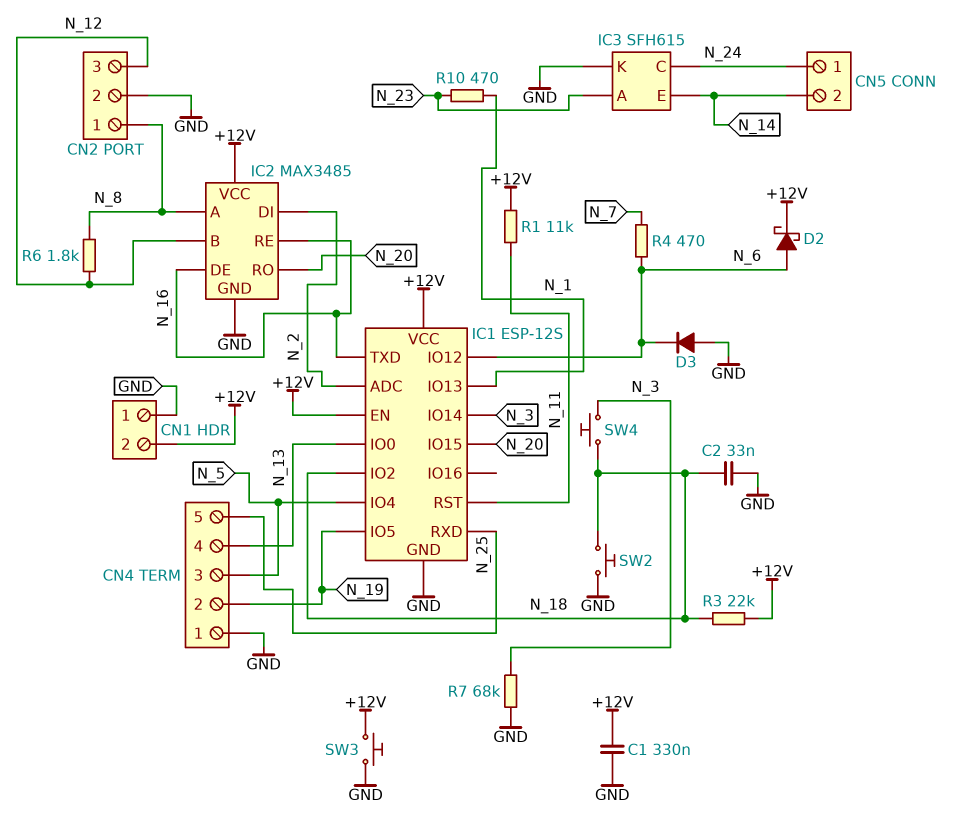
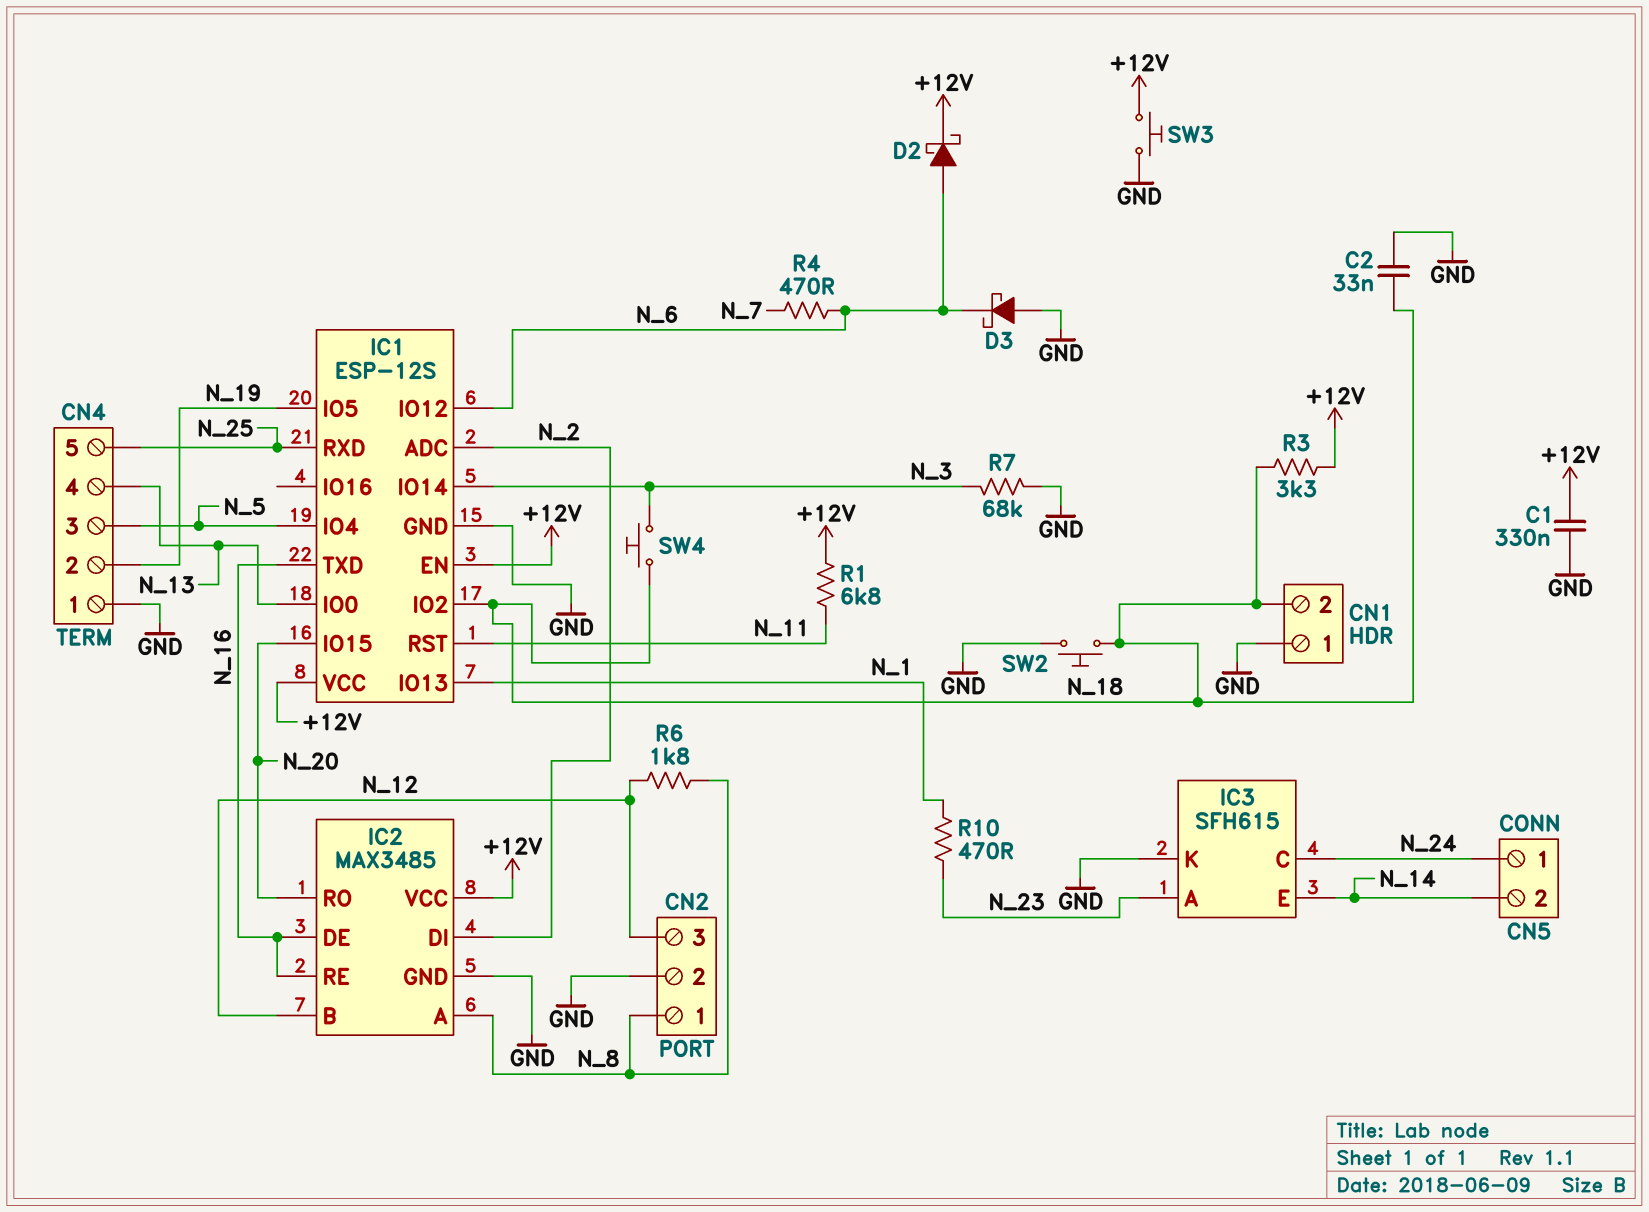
CN1 pin 2: +12V -> N_18
D3: diode (A GND, K N_6) -> schottky (A GND, K N_6)
R1: 11k (+12V, N_11) -> 6.8k (+12V, N_11)
R3: 22k (+12V, N_18) -> 3.3k (+12V, N_18)

